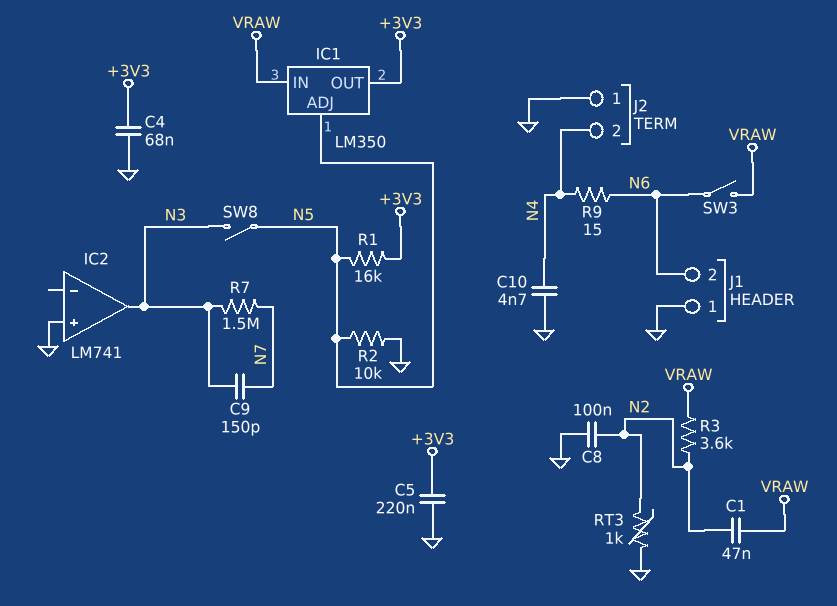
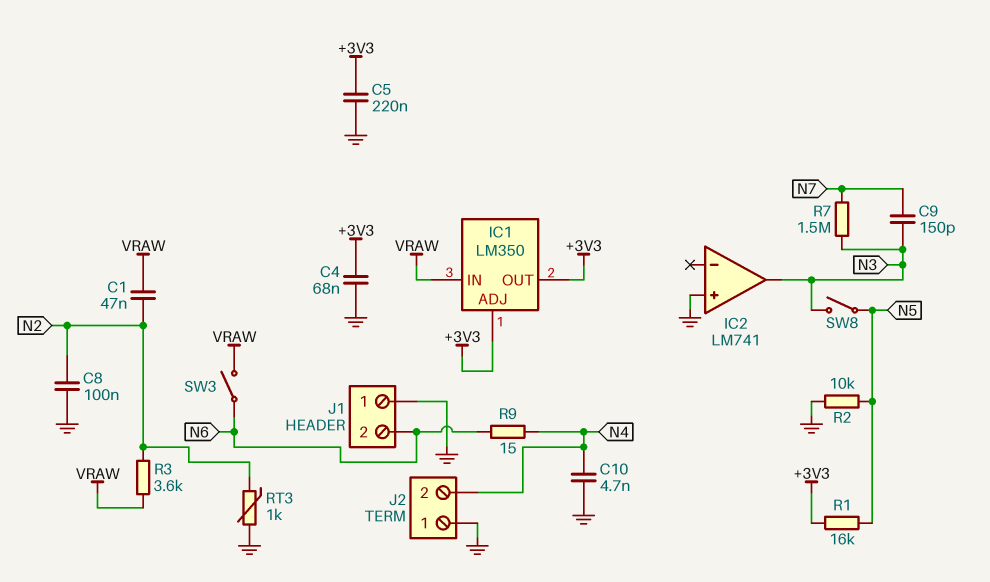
IC1 pin ADJ: N5 -> +3V3

